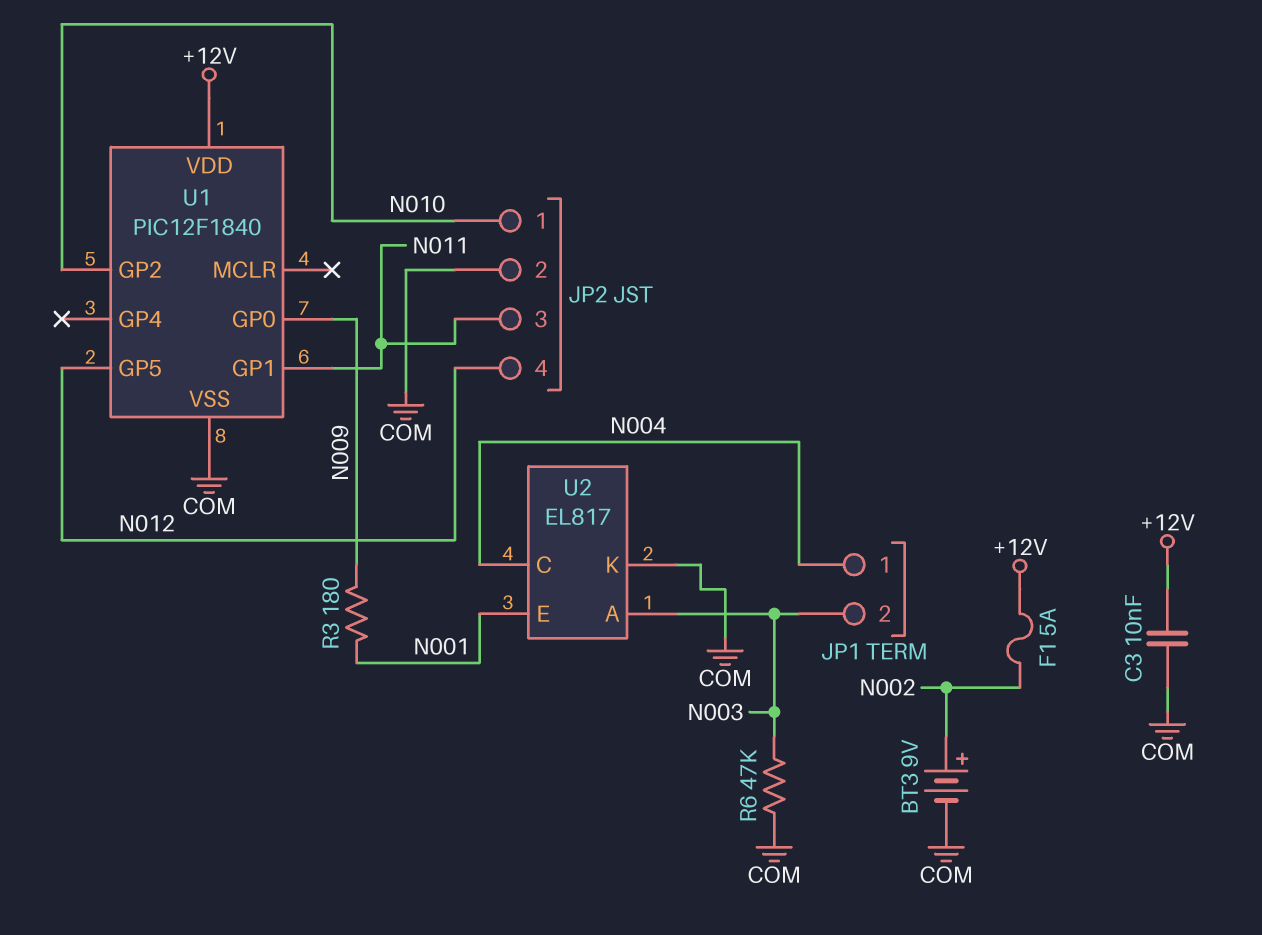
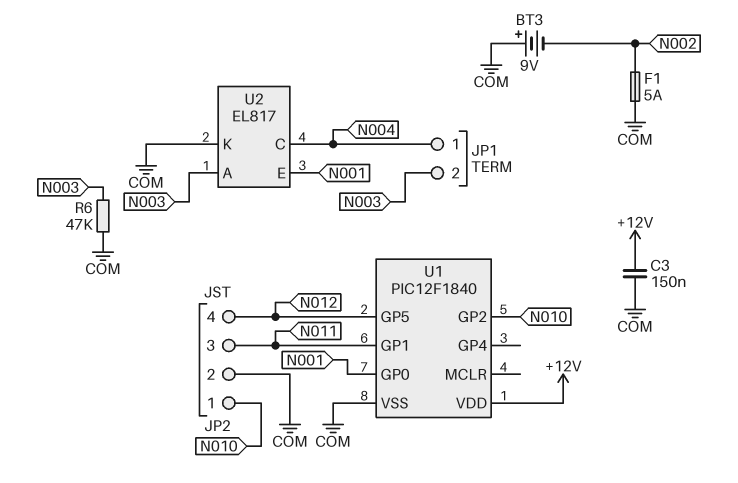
BT3: 9V (plus N002, minus COM) -> 9V (plus COM, minus N002)
C3: 10nF (+12V, COM) -> 150nF (+12V, COM)
F1: 5A (+12V, N002) -> 5A (COM, N002)
R3: 180 (N001, N009) -> none
U1 pin GP0: N009 -> N001

